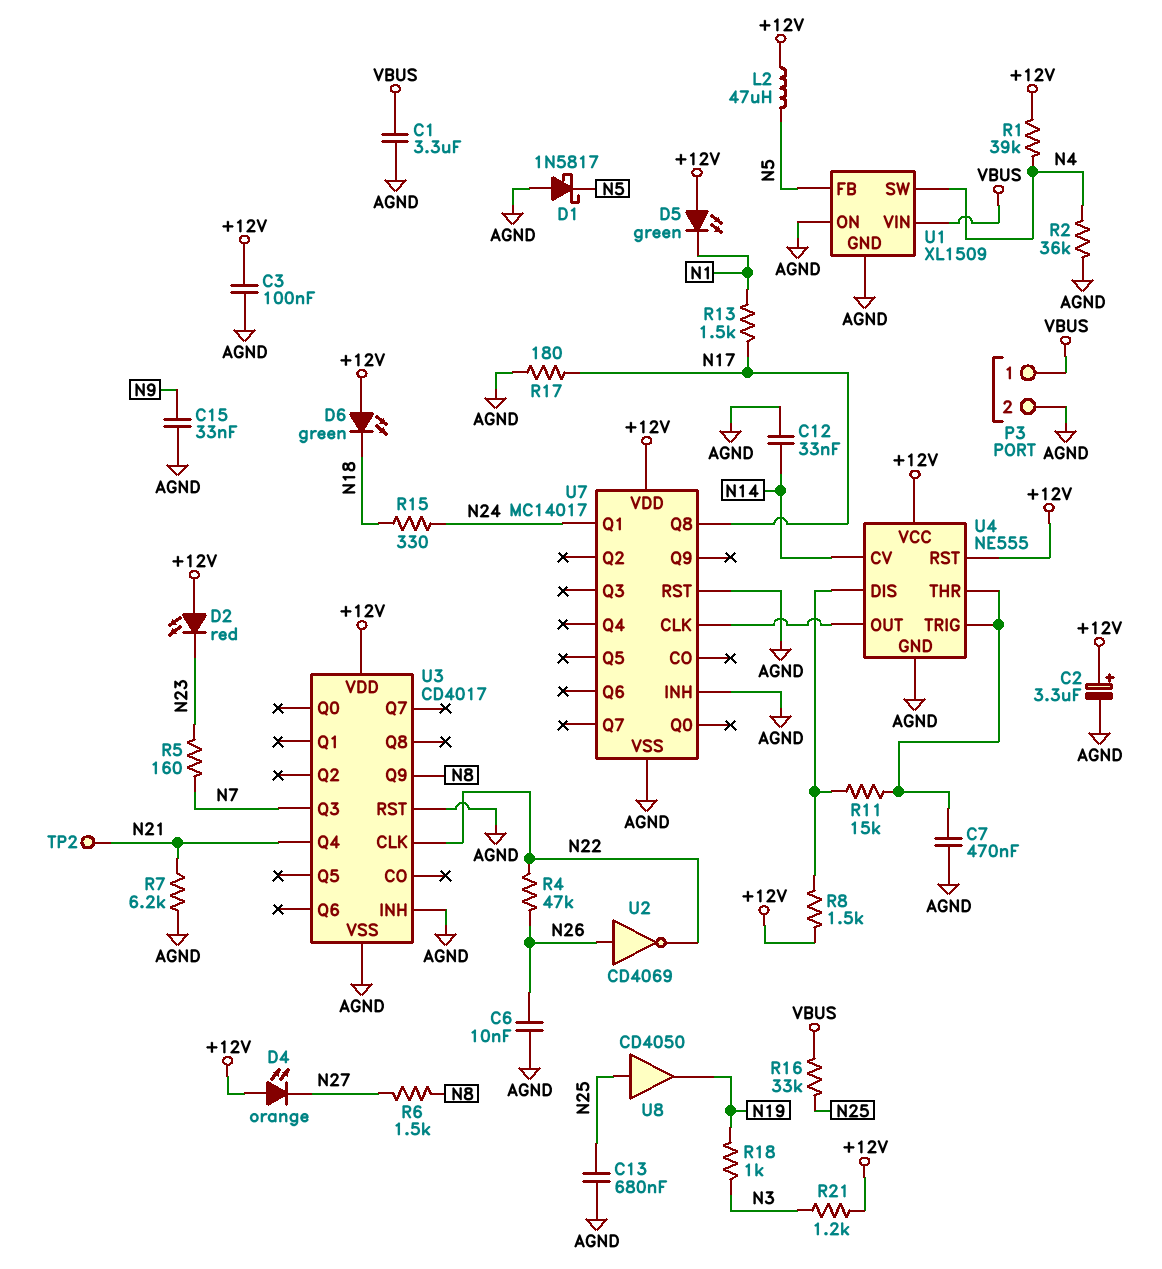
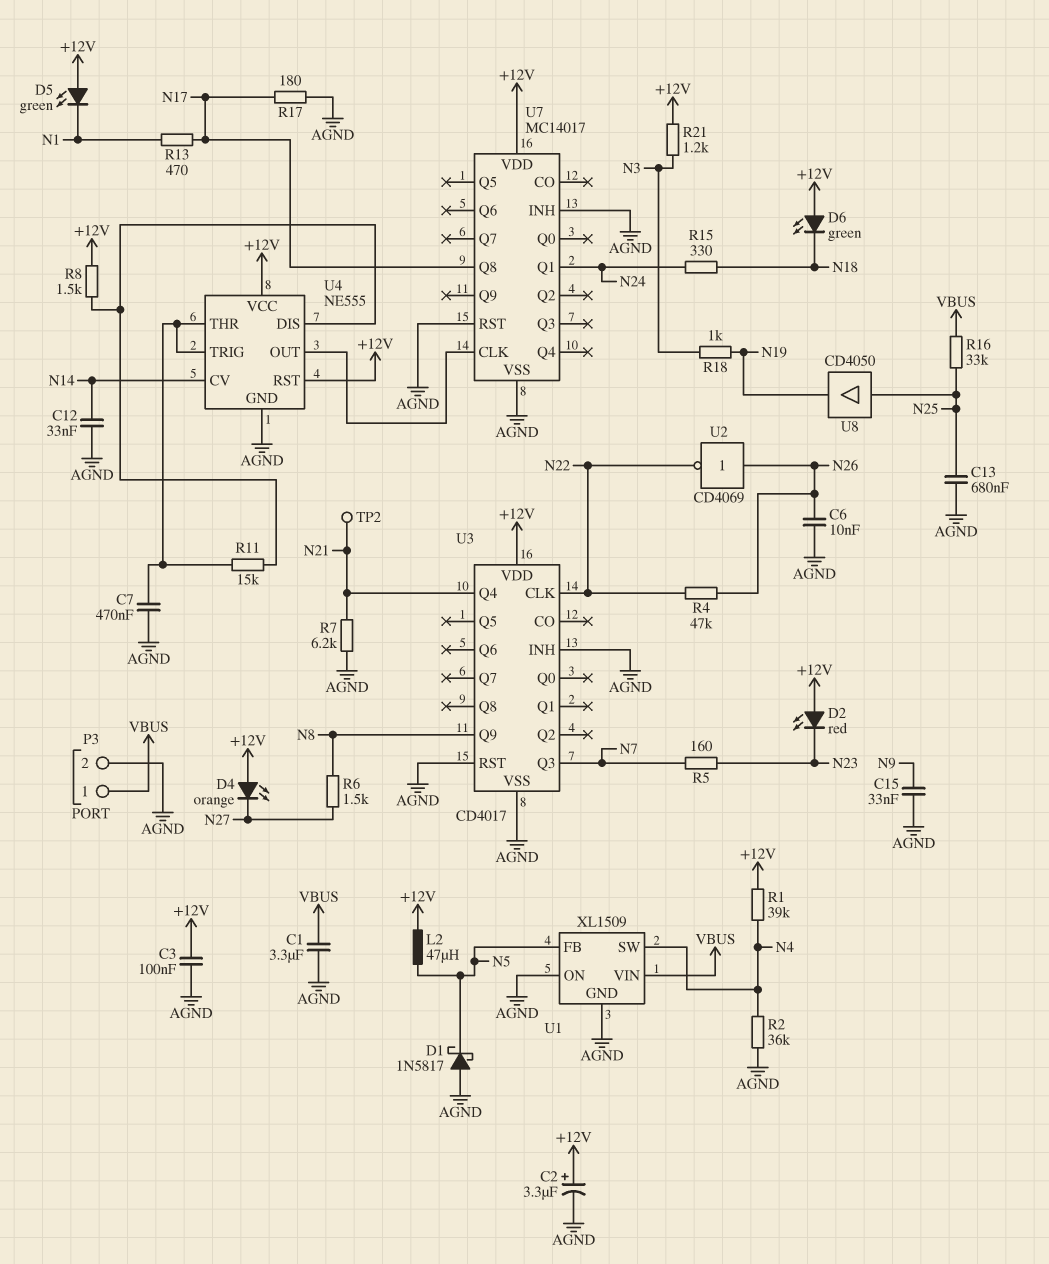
R13: 1.5k (N1, N17) -> 470 (N1, N17)

